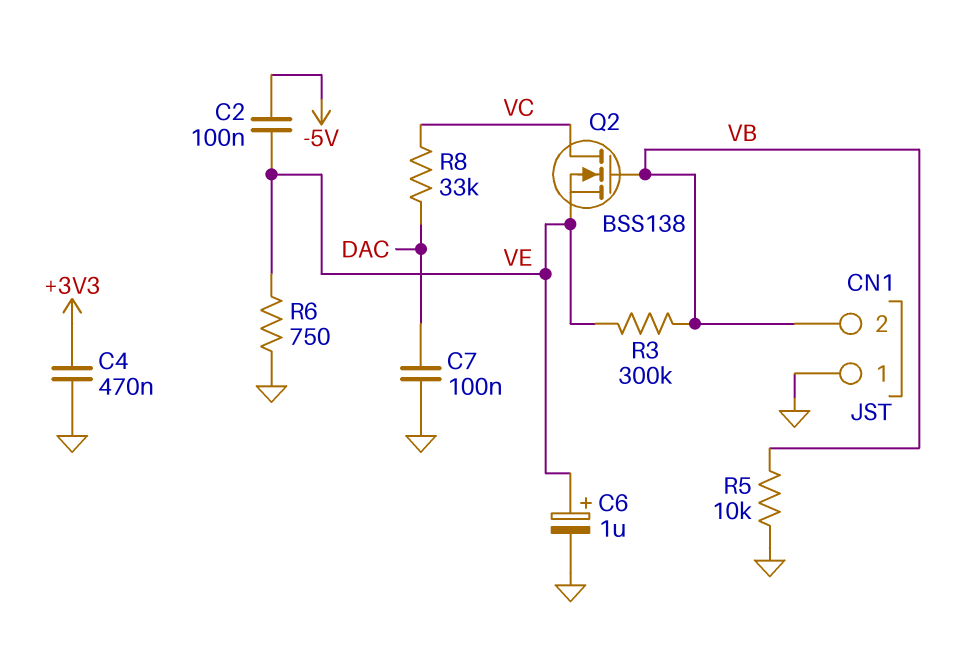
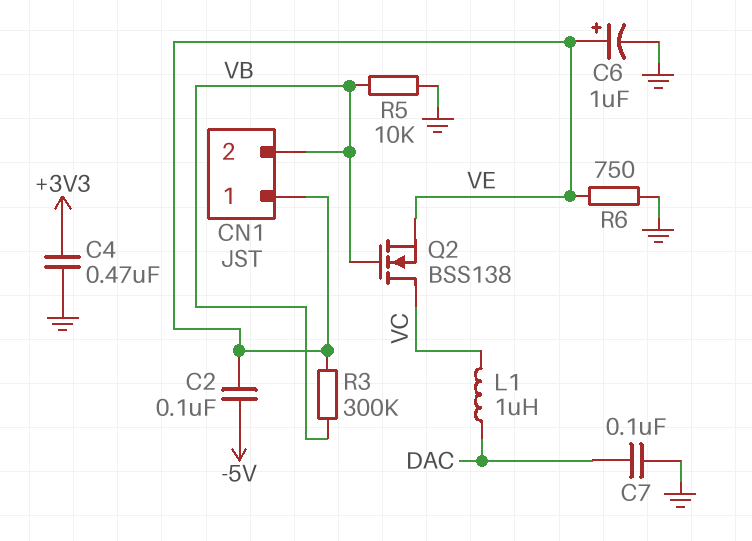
CN1 pin 1: GND -> VE
L1: none -> 1uH (DAC, VC)
R8: 33k (DAC, VC) -> none

